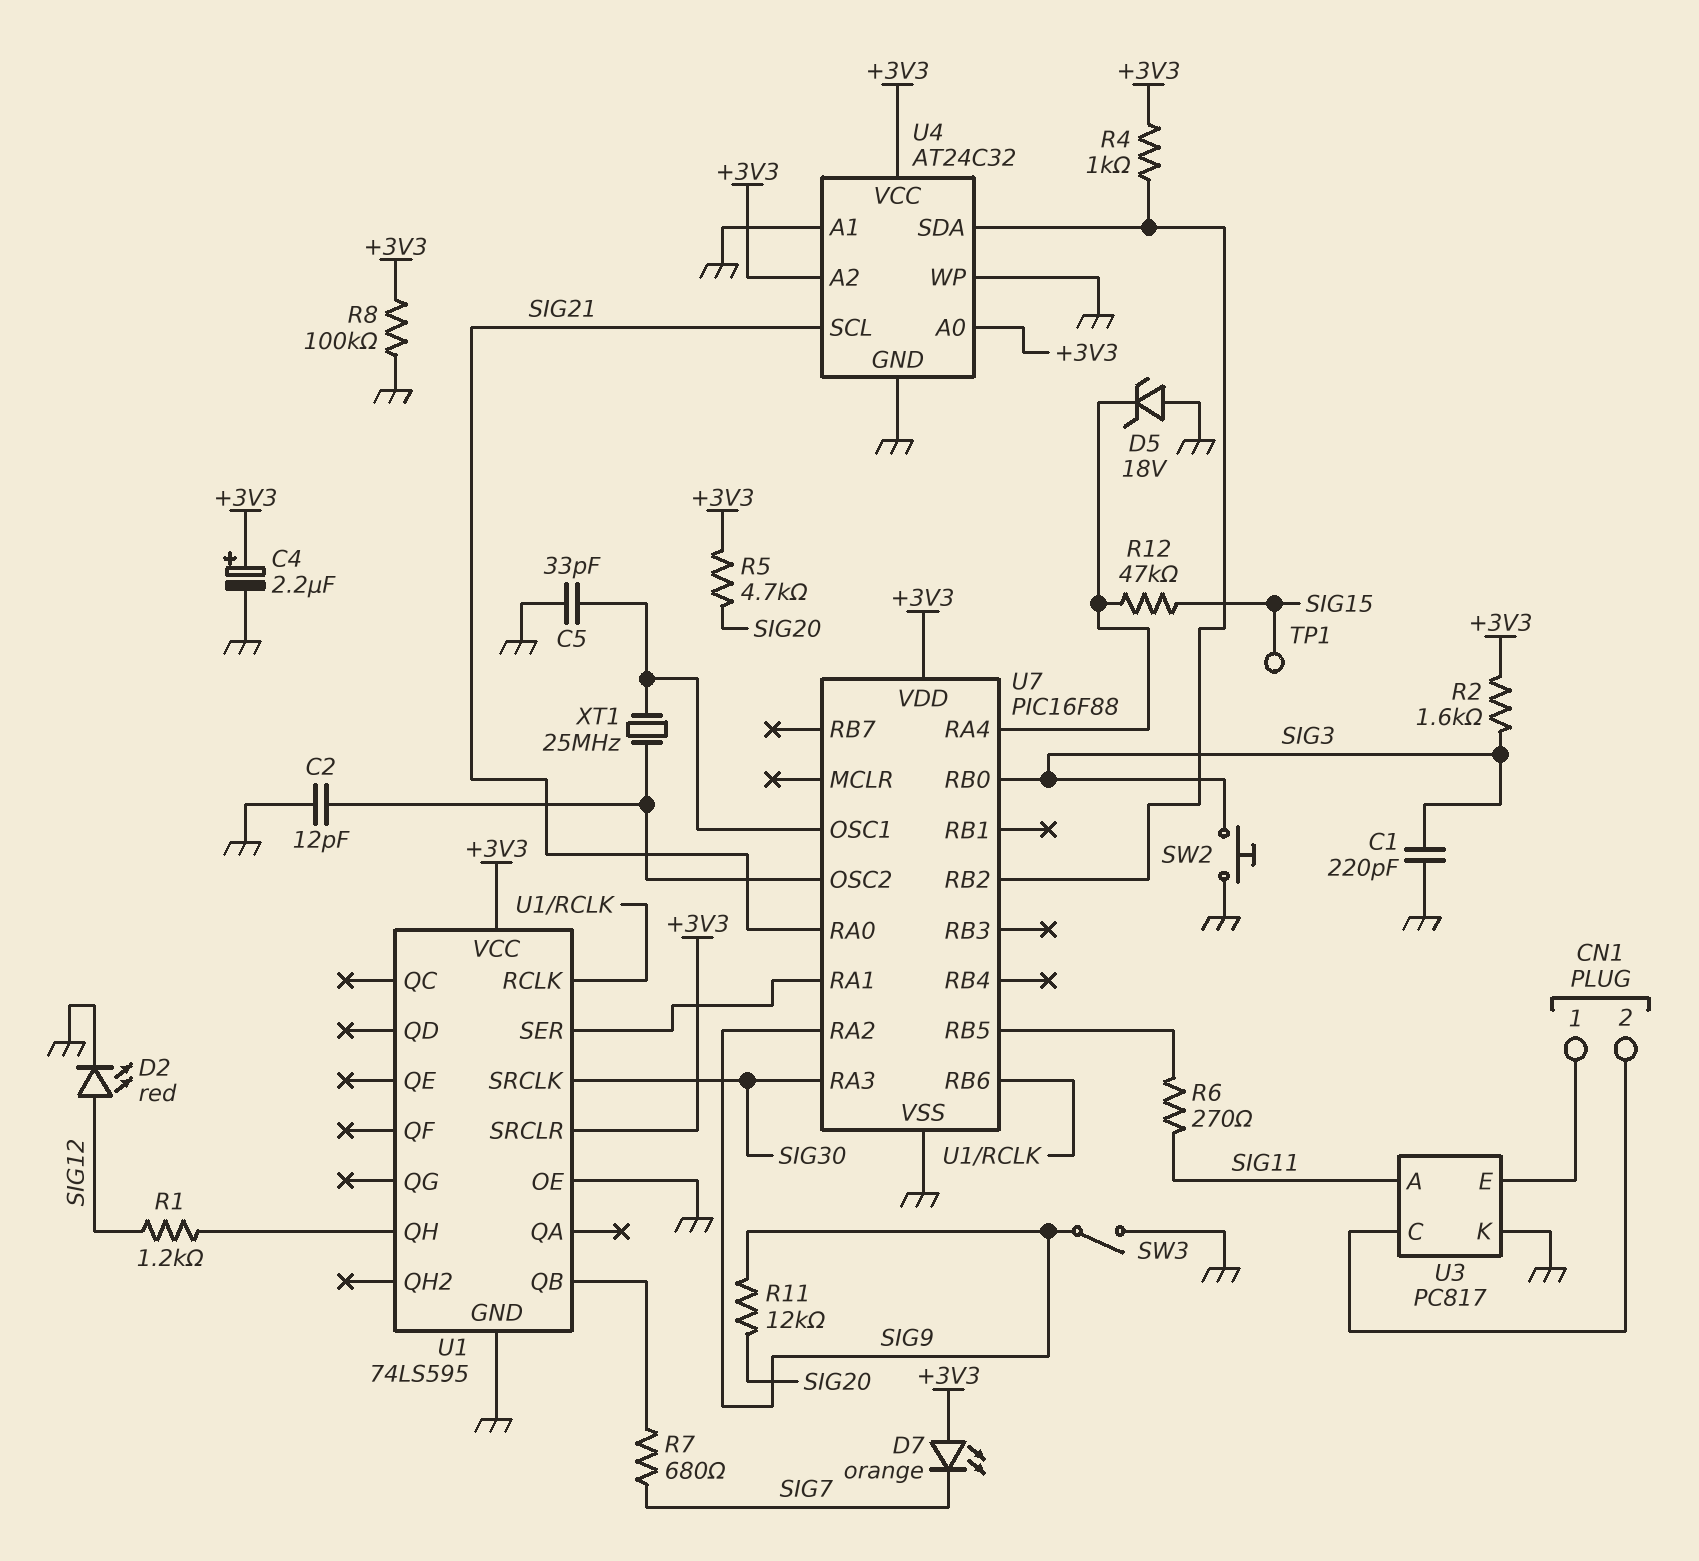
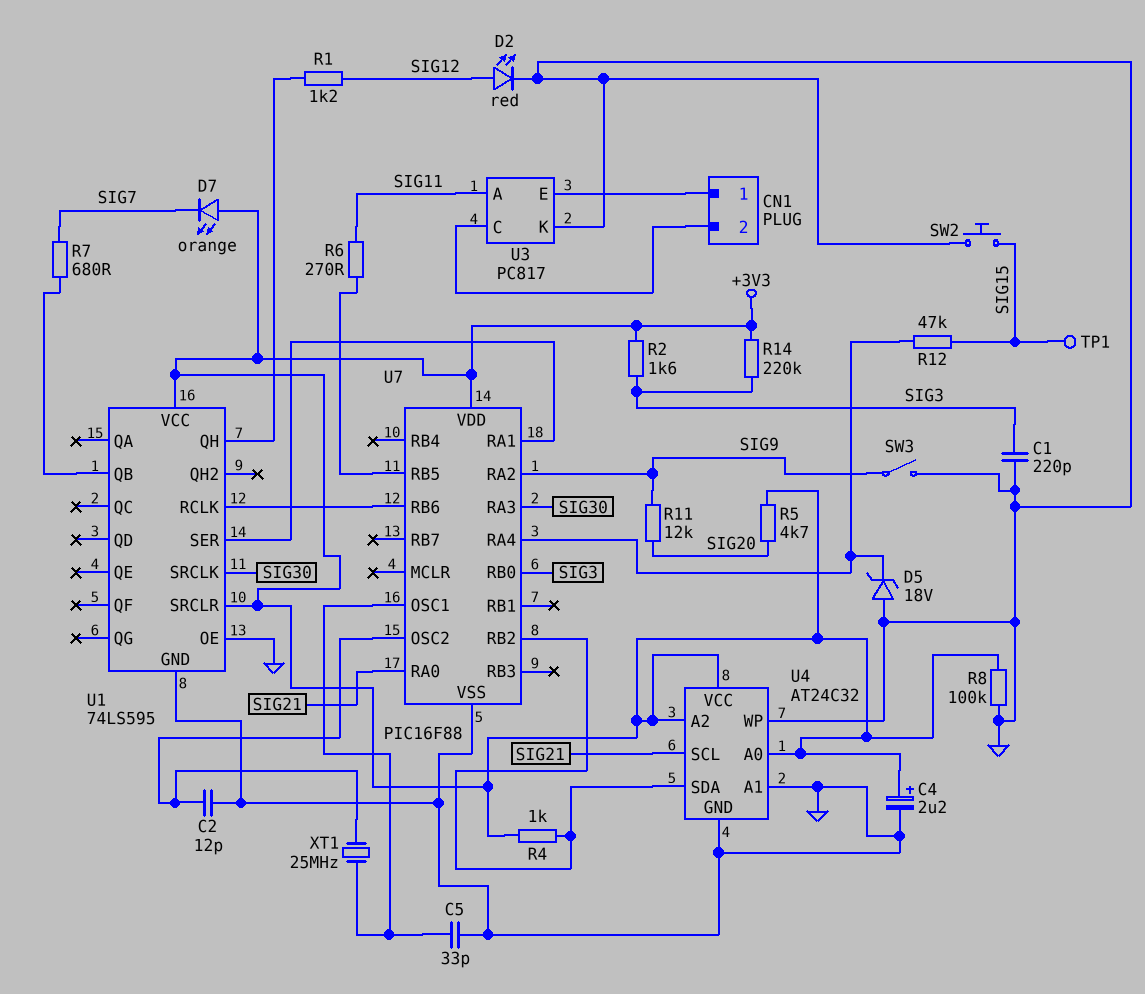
R14: none -> 220k (+3V3, SIG3)
SW2: button (GND, SIG3) -> button (GND, SIG15)

